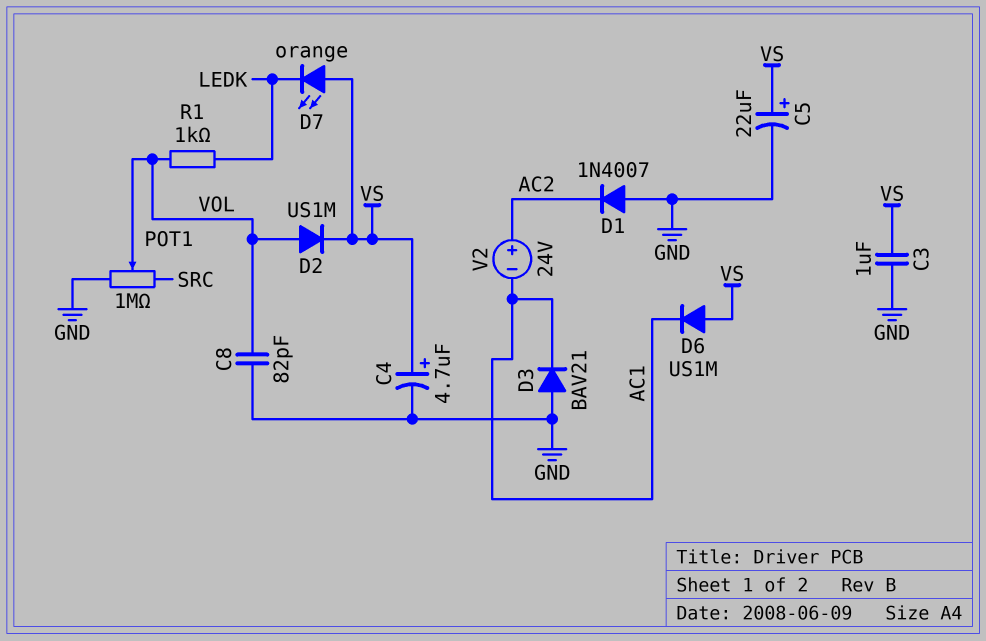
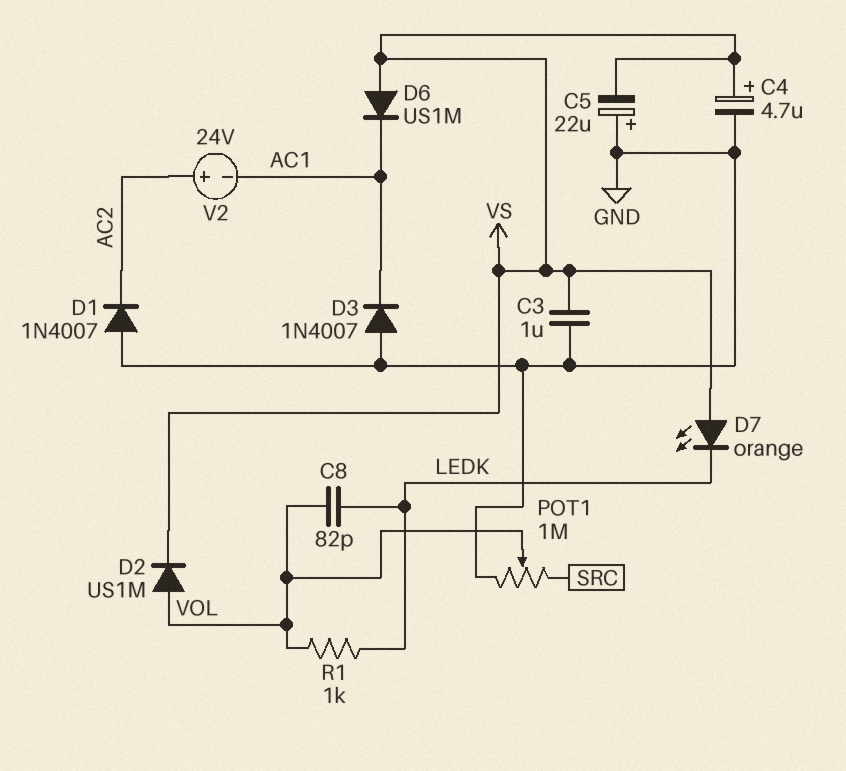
C5: 22uF (plus VS, minus GND) -> 22uF (plus GND, minus VS)
C8: 82pF (GND, VOL) -> 82pF (LEDK, VOL)
D3: diode BAV21 (A GND, K AC1) -> diode 1N4007 (A GND, K AC1)

